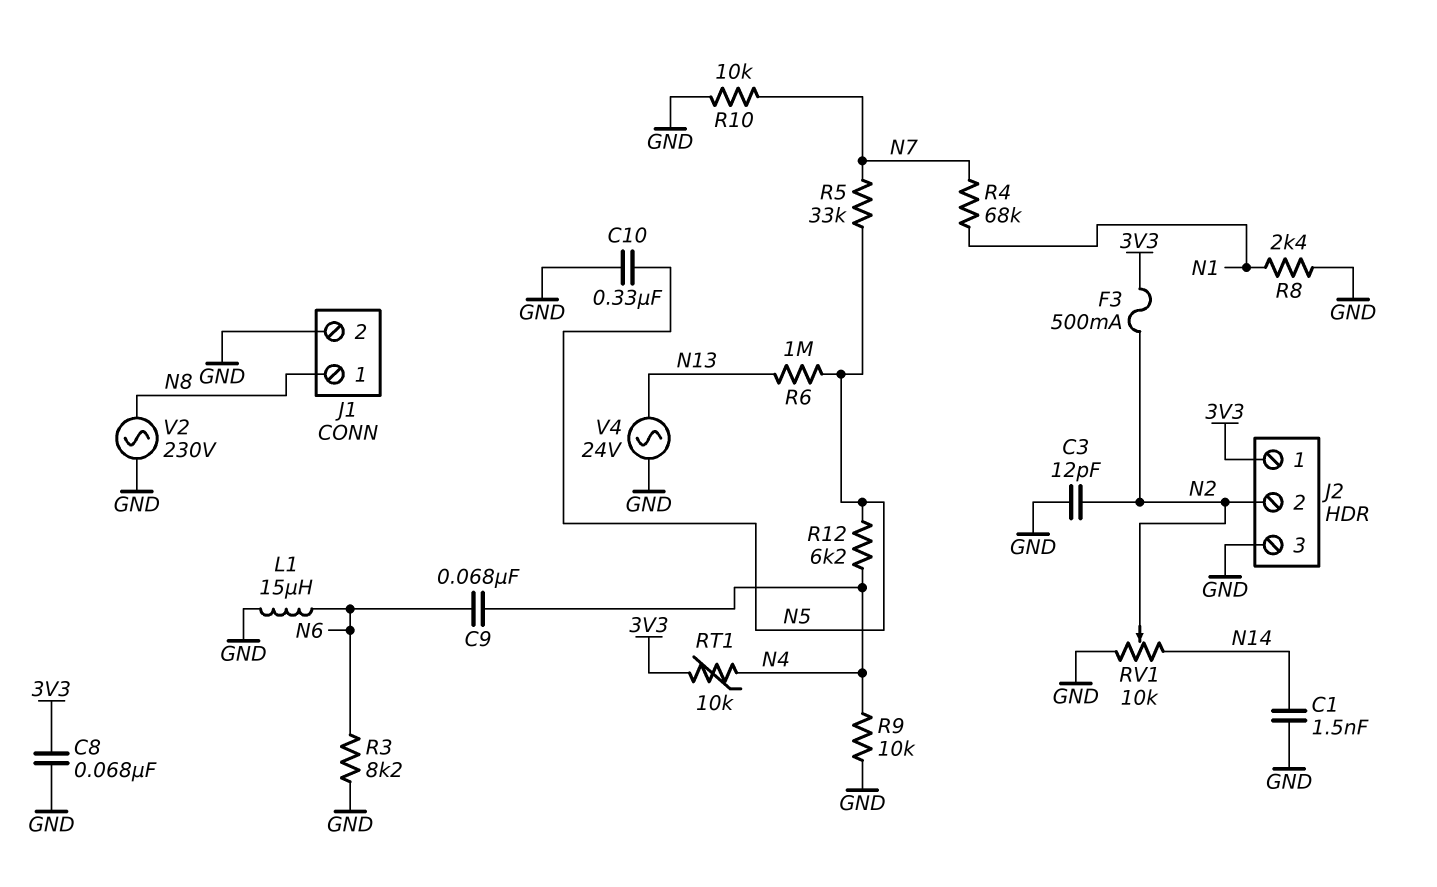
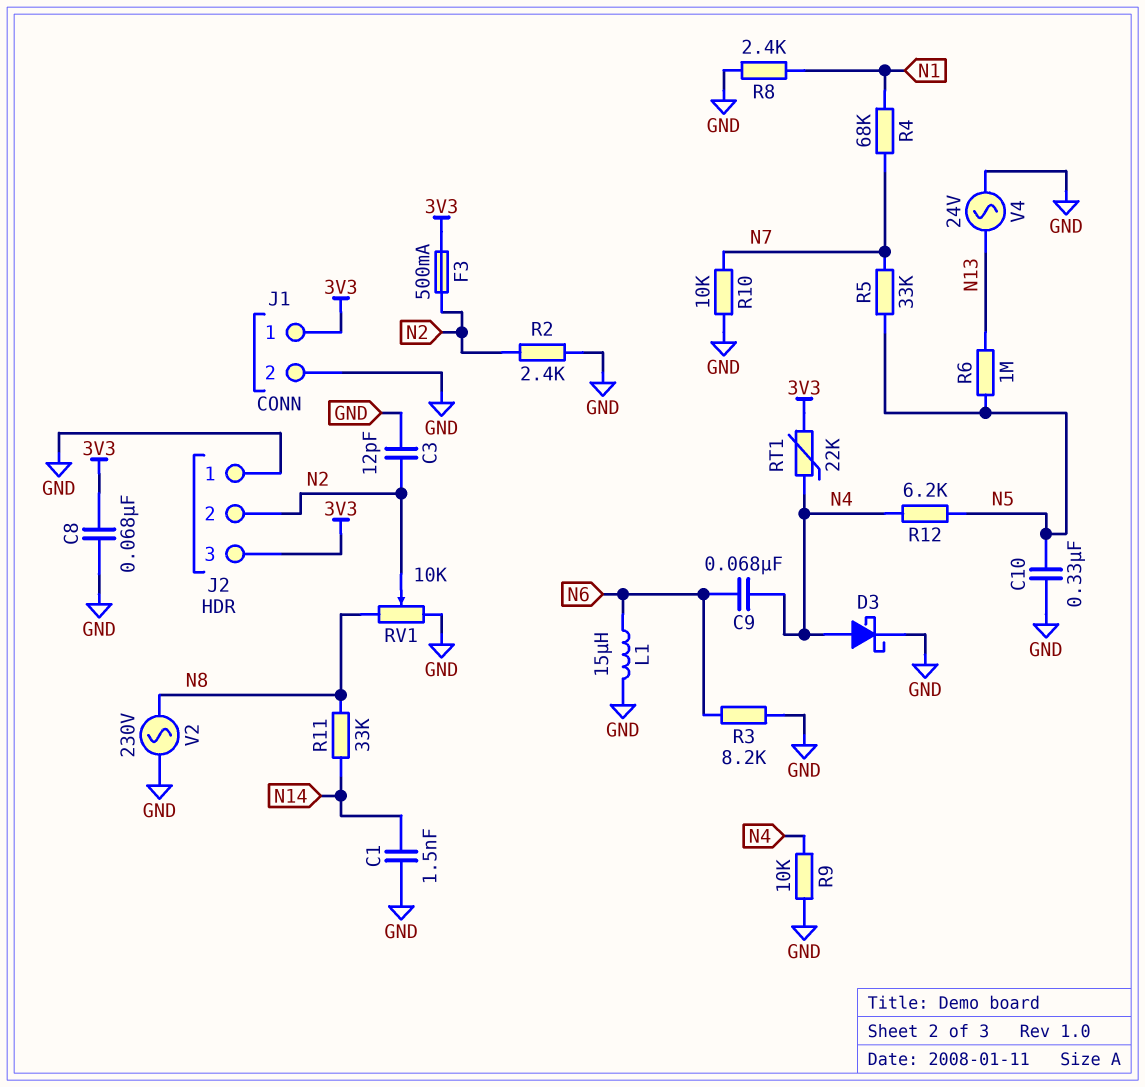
D3: none -> schottky (A N4, K GND)
J1 pin 1: N8 -> 3V3
J2 pin 1: 3V3 -> GND
J2 pin 3: GND -> 3V3
R2: none -> 2.4k (GND, N2)
R11: none -> 33k (N8, N14)
RT1: 10k (3V3, N4) -> 22k (3V3, N4)
RV1: 10k (GND, N14, wiper N2) -> 10k (GND, N8, wiper N2)

